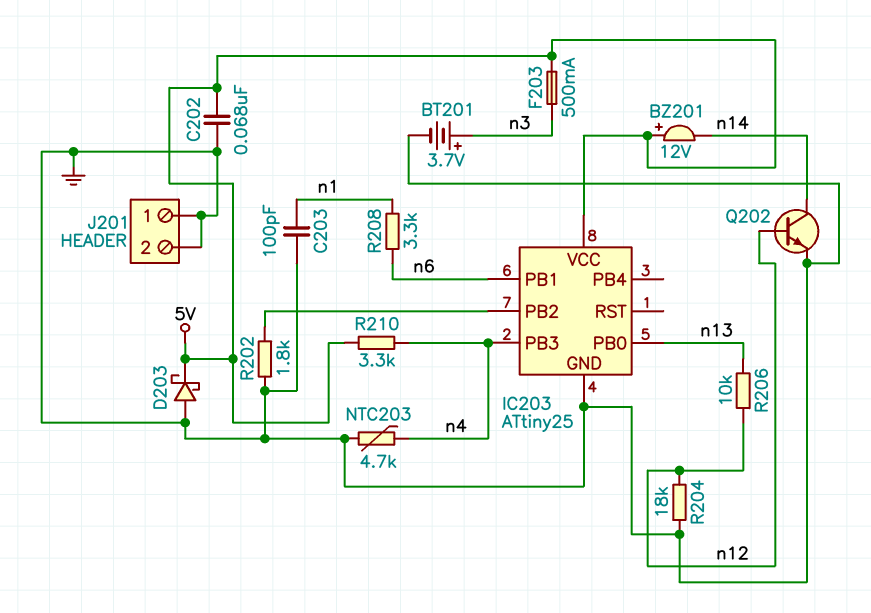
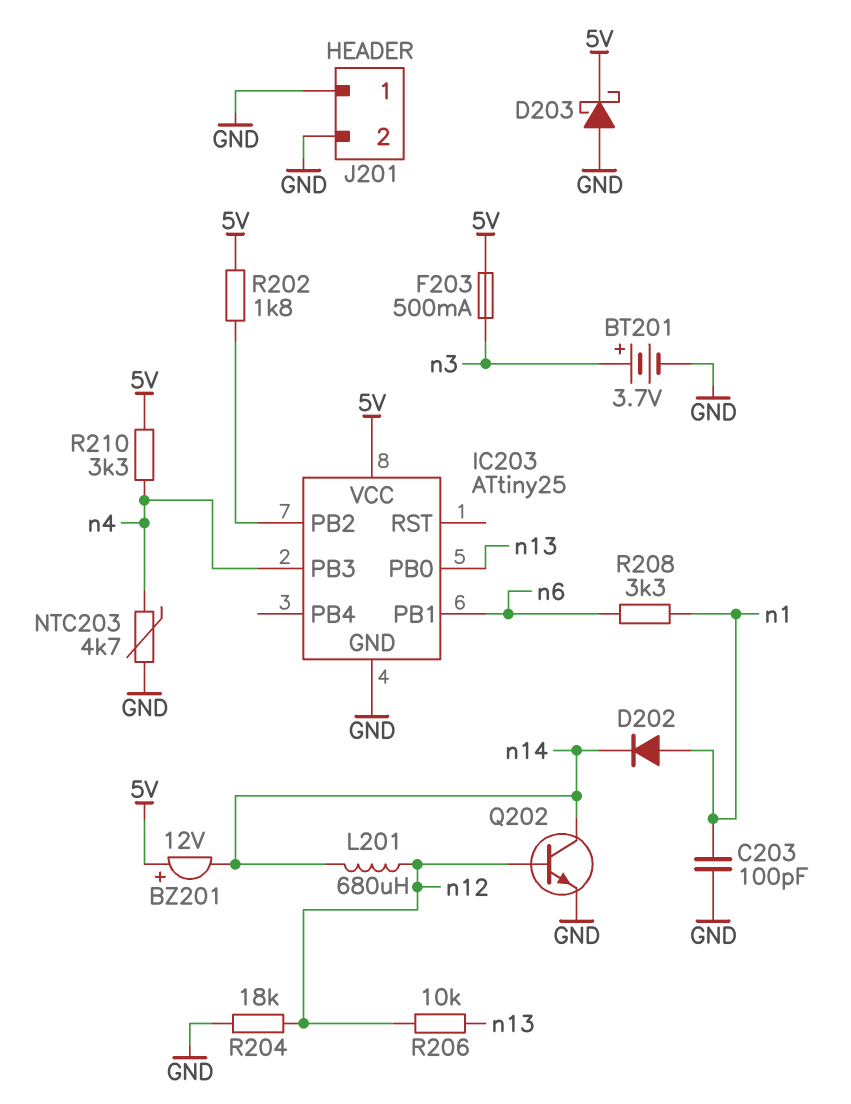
C202: 68nF (5V, GND) -> none
D202: none -> diode (A n1, K n14)
L201: none -> 680uH (n12, n14)
R202: 1.8k (GND, IC203/PB2) -> 1.8k (5V, IC203/PB2)

